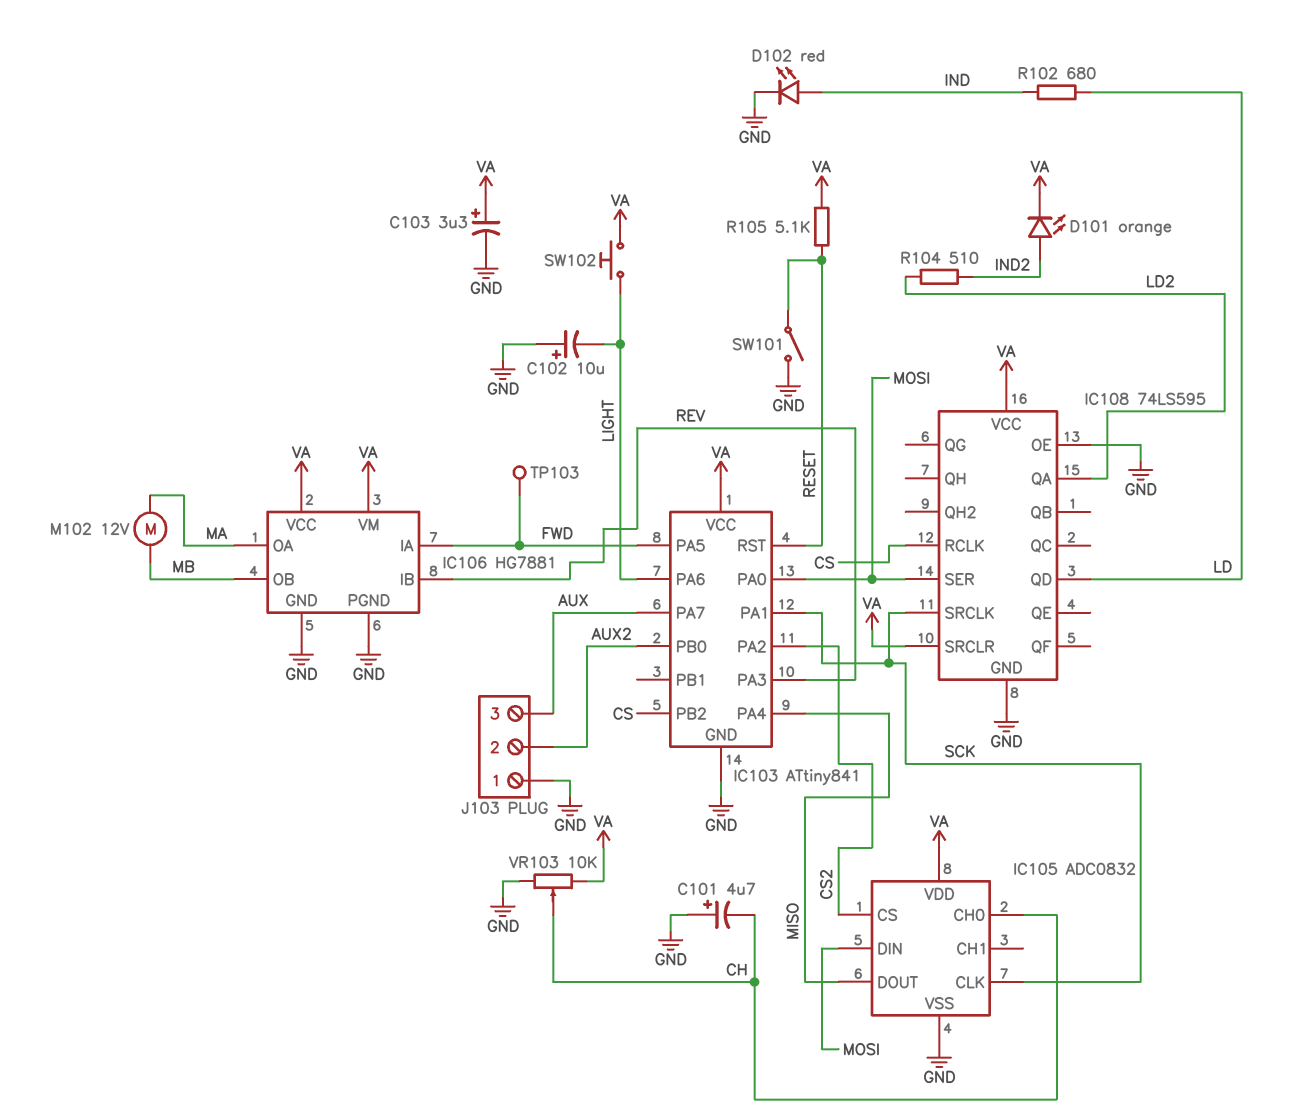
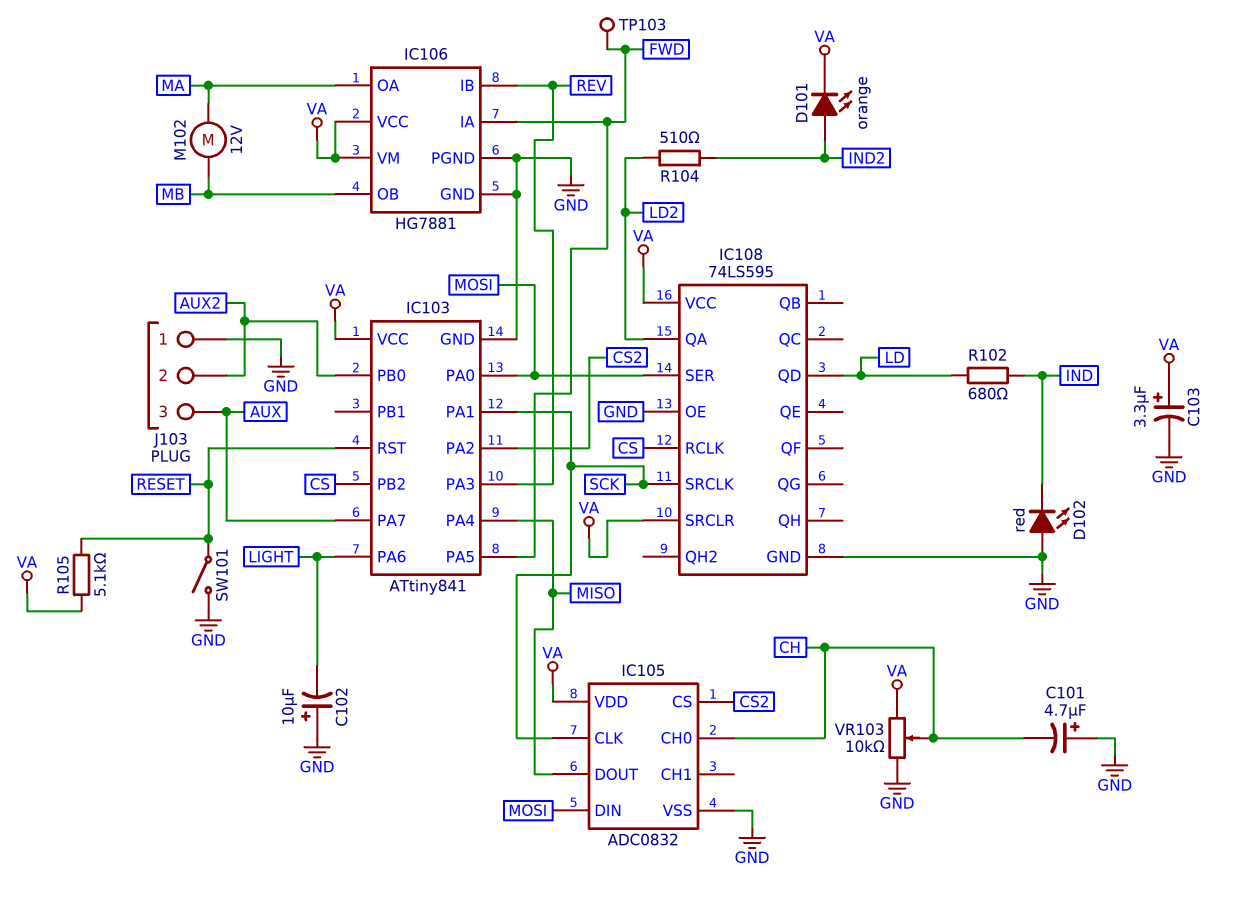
D102: LED red (A IND, K GND) -> LED red (A GND, K IND)
SW102: button (LIGHT, VA) -> none

